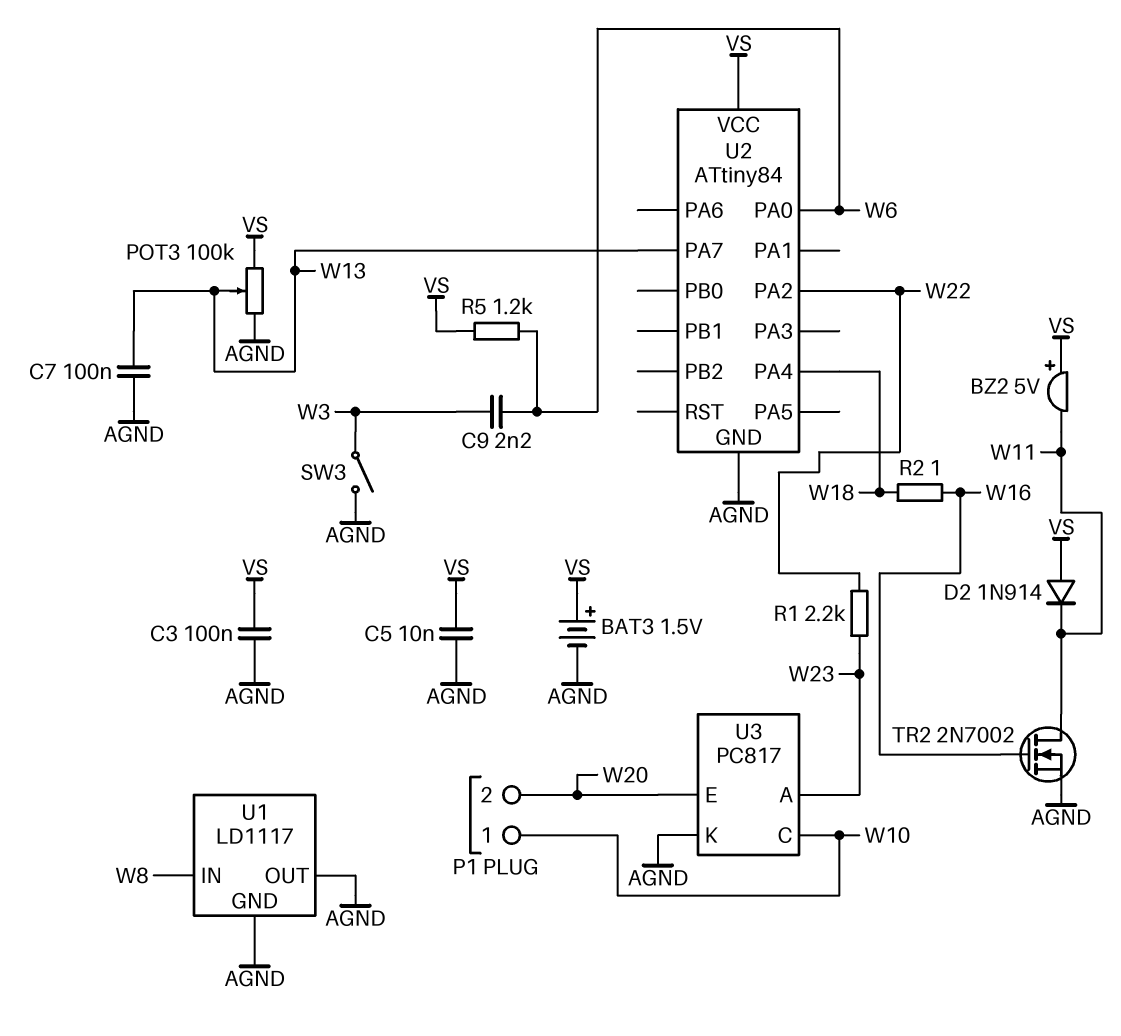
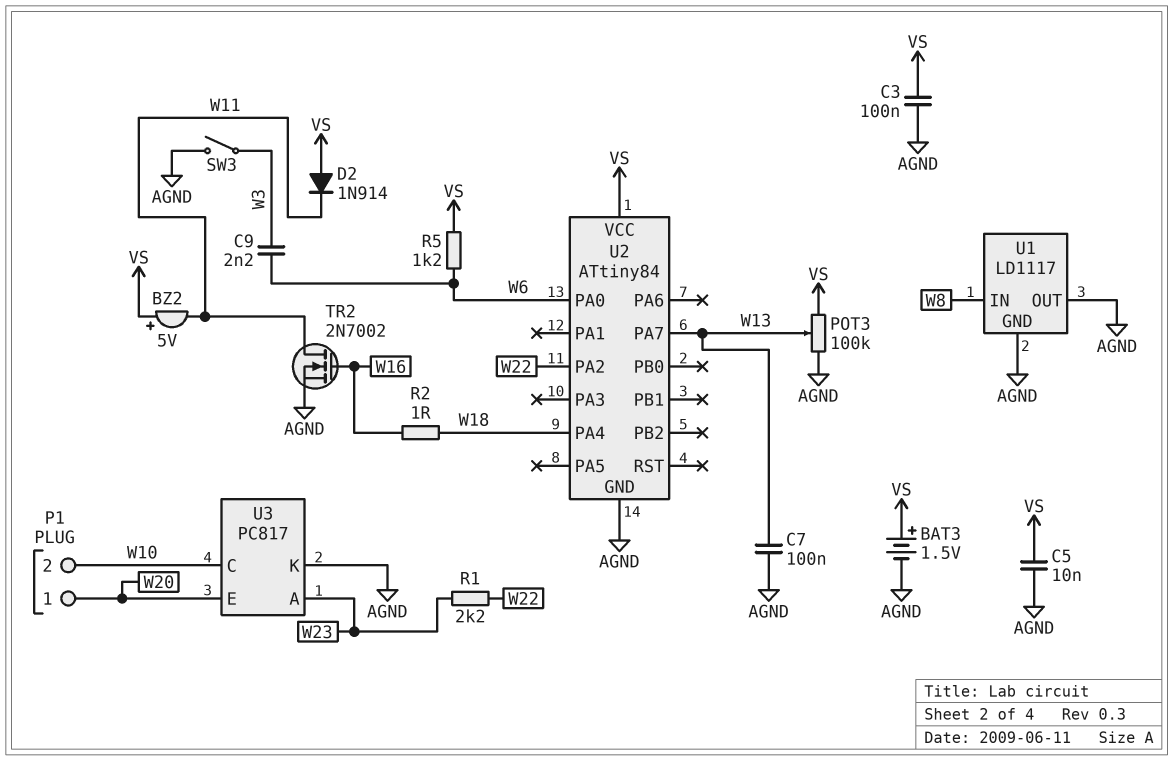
P1 pin 1: W10 -> W20
P1 pin 2: W20 -> W10

